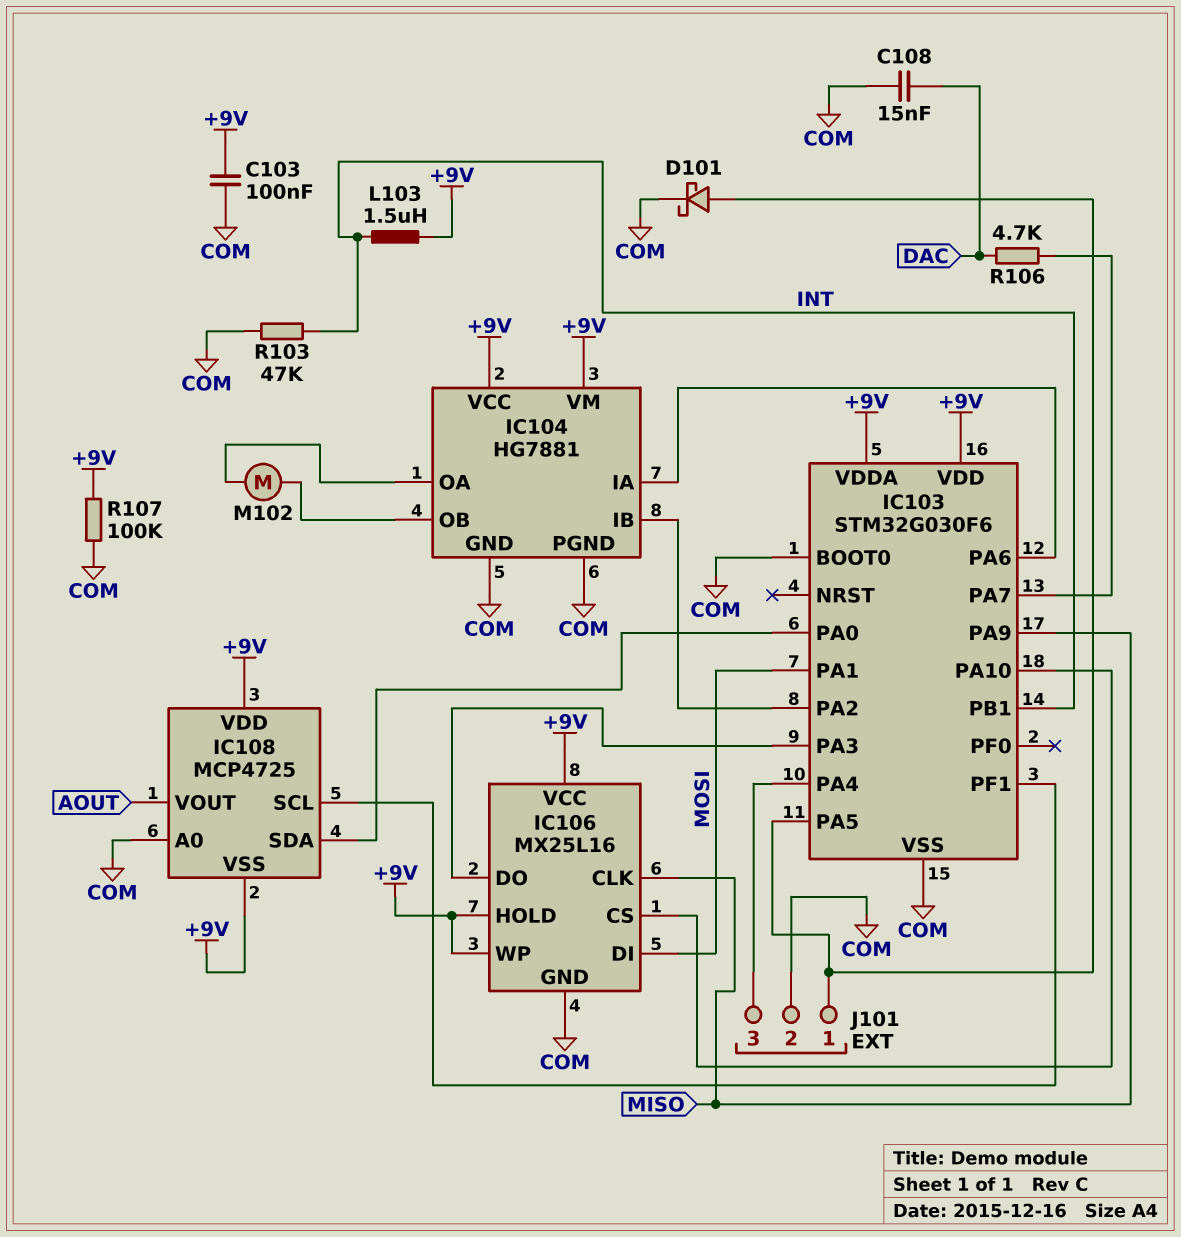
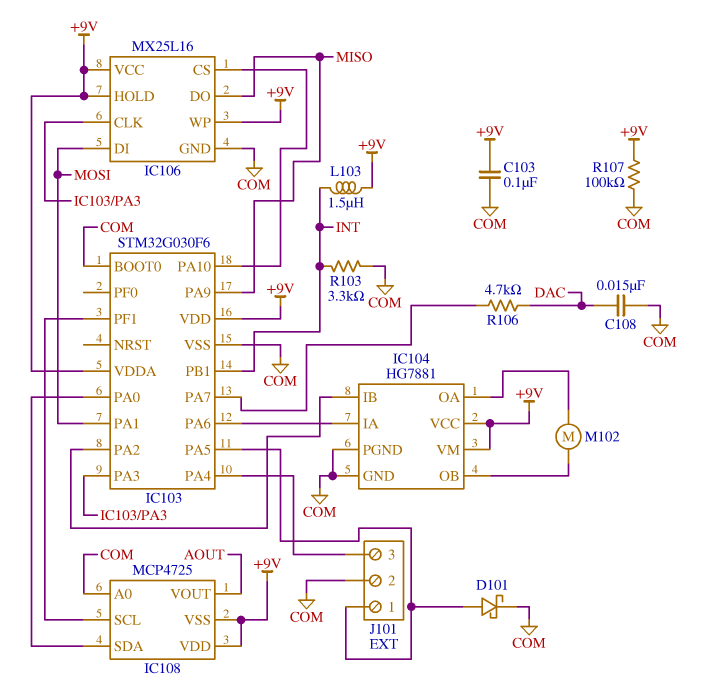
IC106 pin CLK: MISO -> IC103/PA3
IC106 pin DO: IC103/PA3 -> MISO
R103: 47k (COM, INT) -> 3.3k (COM, INT)

